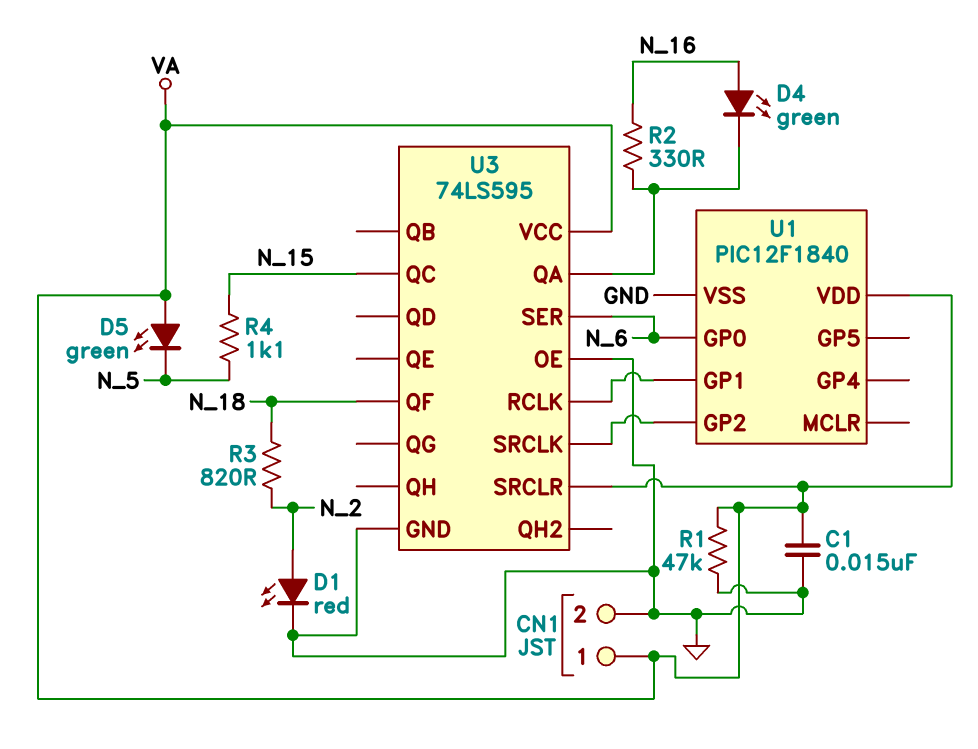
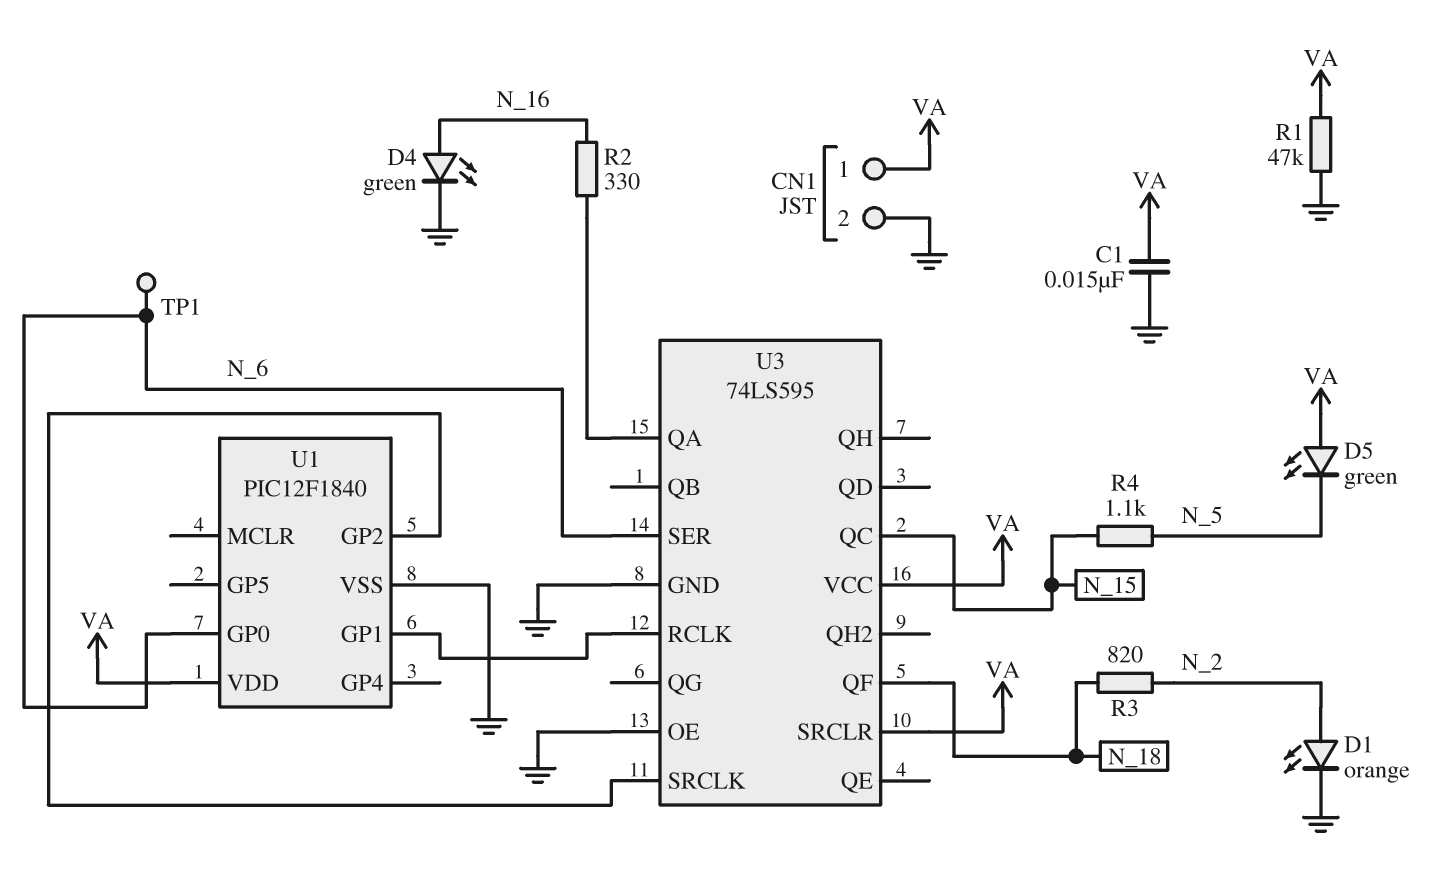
D1: LED red (A N_2, K GND) -> LED orange (A N_2, K GND)
D4: LED green (A N_16, K U3/QA) -> LED green (A N_16, K GND)
TP1: none -> test point (N_6)

